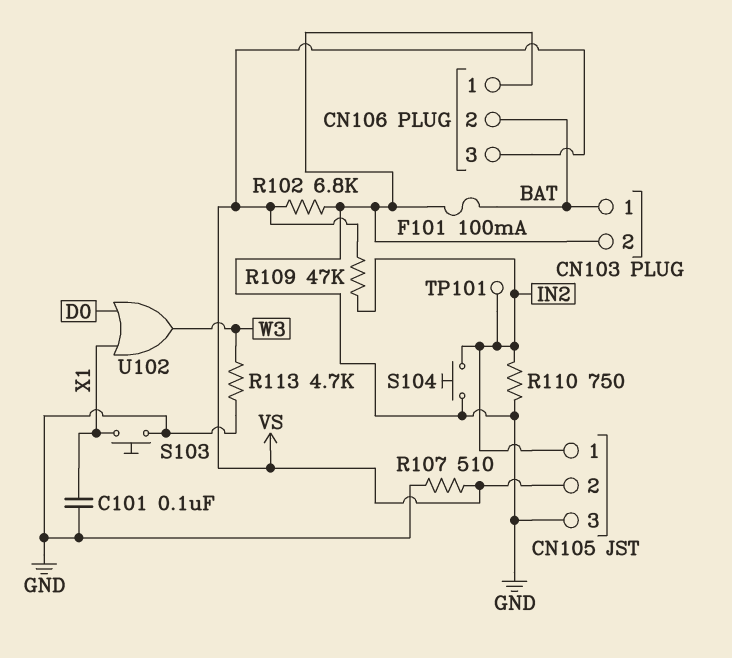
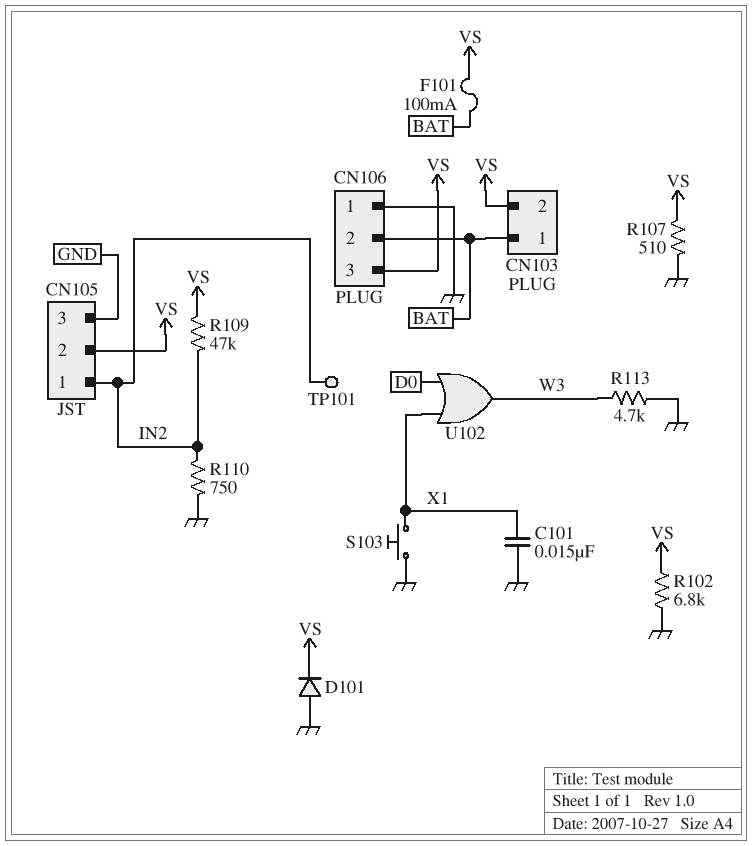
C101: 100nF (GND, X1) -> 15nF (GND, X1)
CN103 pin 2: GND -> VS
D101: none -> diode (A GND, K VS)
F101: 100mA (BAT, GND) -> 100mA (BAT, VS)
S104: button (GND, IN2) -> none

